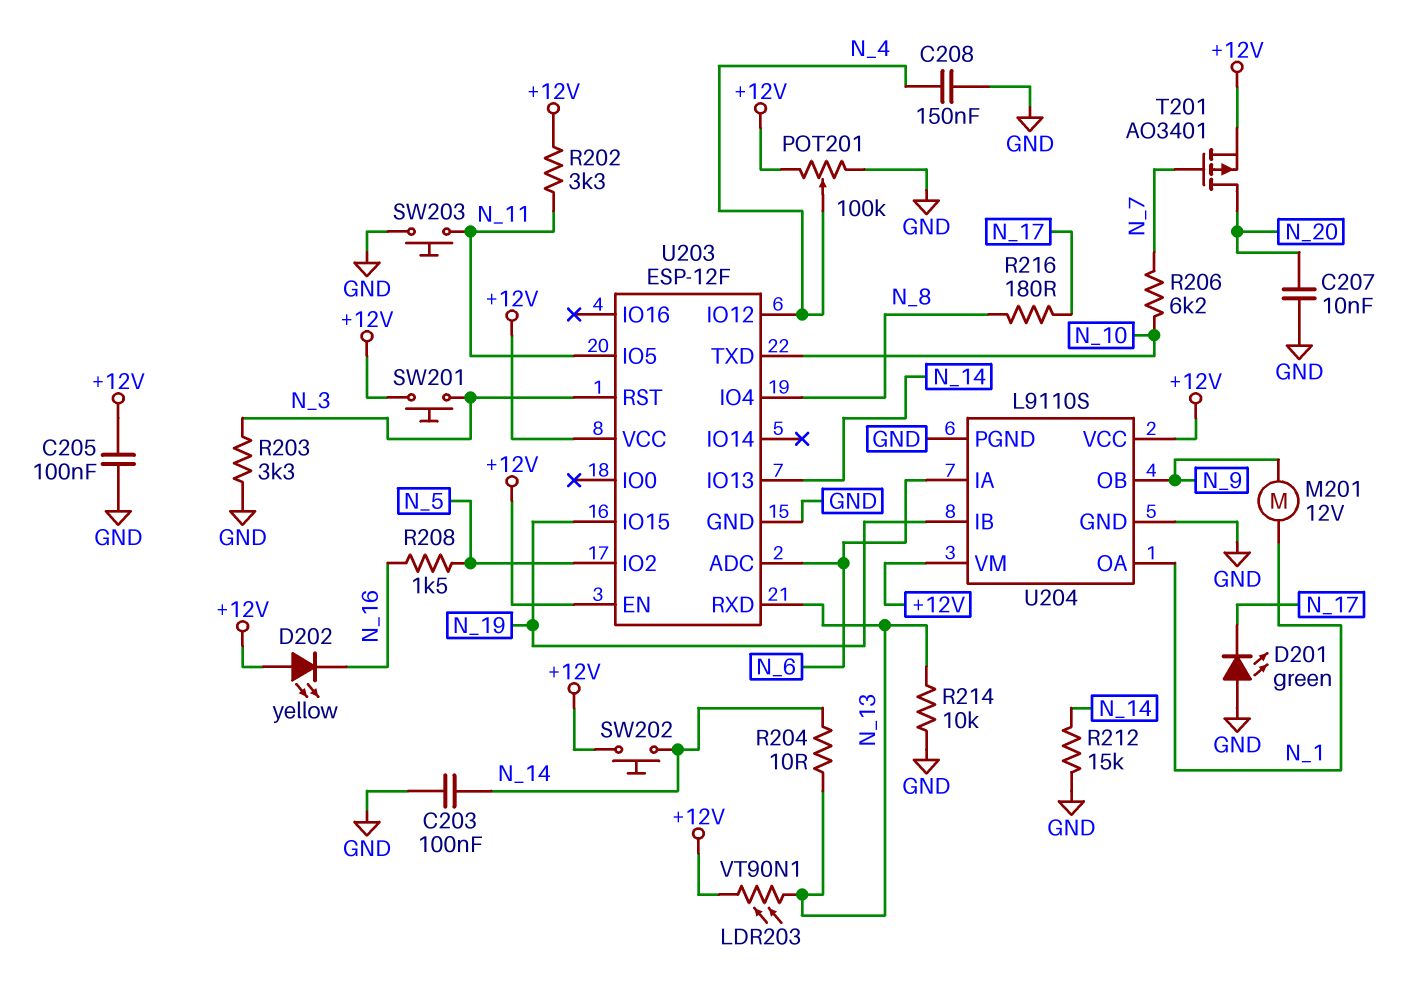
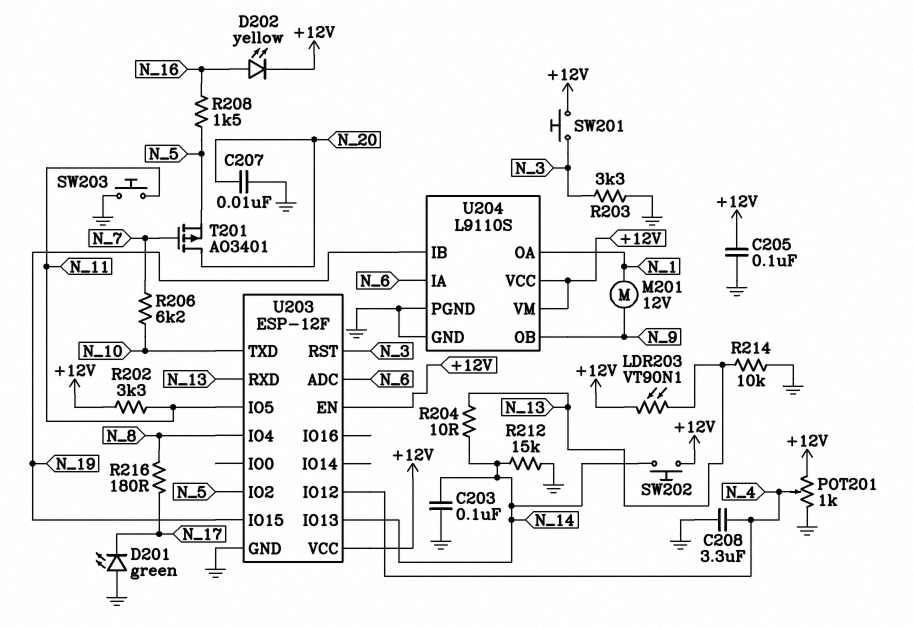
C208: 150nF (GND, N_4) -> 3.3uF (GND, N_4)
D202: LED yellow (A +12V, K N_16) -> LED yellow (A N_16, K +12V)
POT201: 100k (+12V, GND, wiper N_4) -> 1k (+12V, GND, wiper N_4)
T201: PMOS AO3401 (G N_7, D N_20, S +12V) -> PMOS AO3401 (G N_7, D N_20, S N_5)

